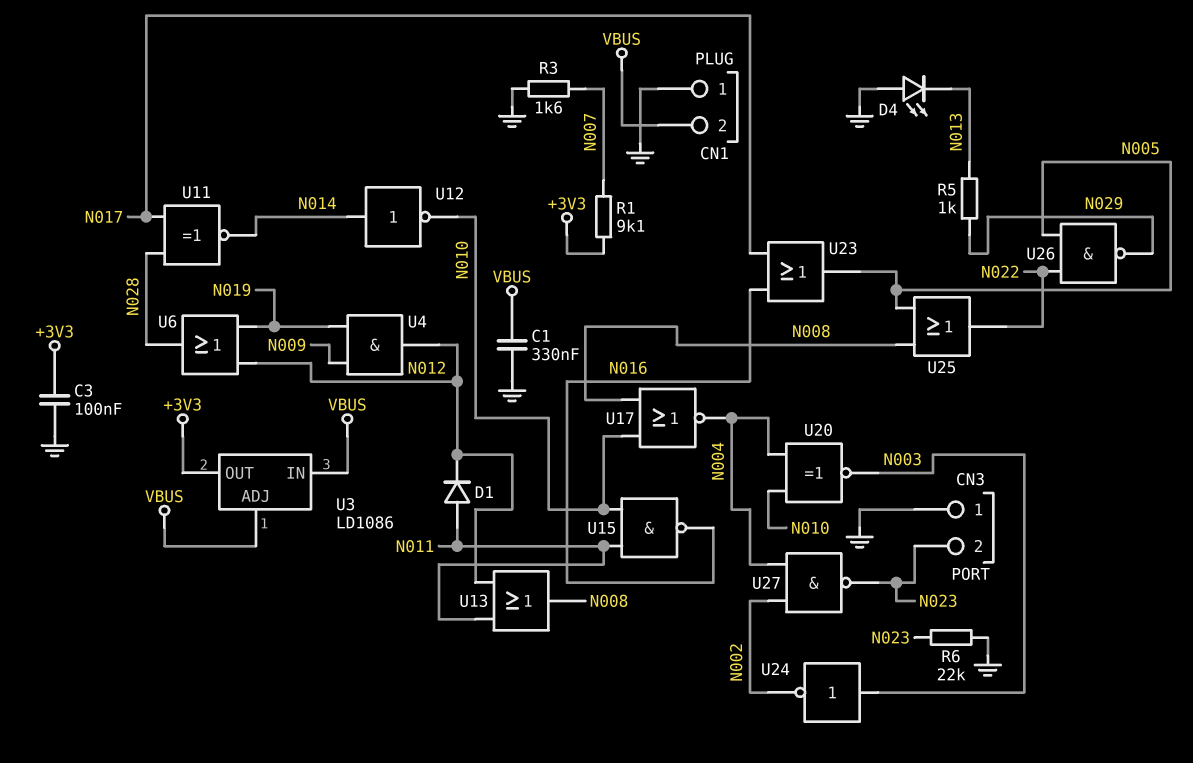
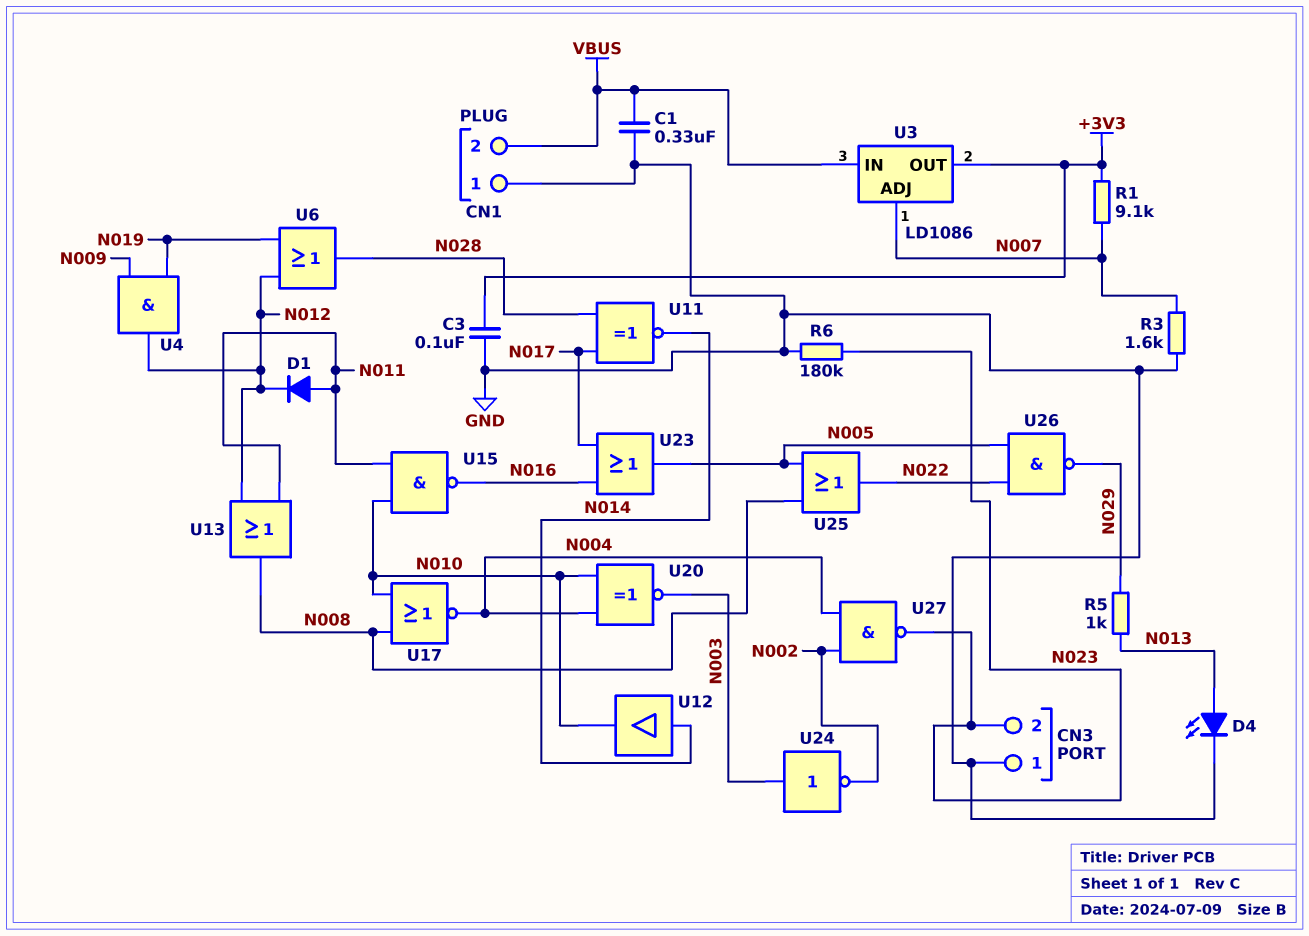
D4: LED (A GND, K N013) -> LED (A N013, K GND)
R6: 22k (GND, N023) -> 180k (GND, N023)
U3 pin ADJ: VBUS -> N007
U12: NOT (in N014, out N010) -> buffer (in N014, out N010)

